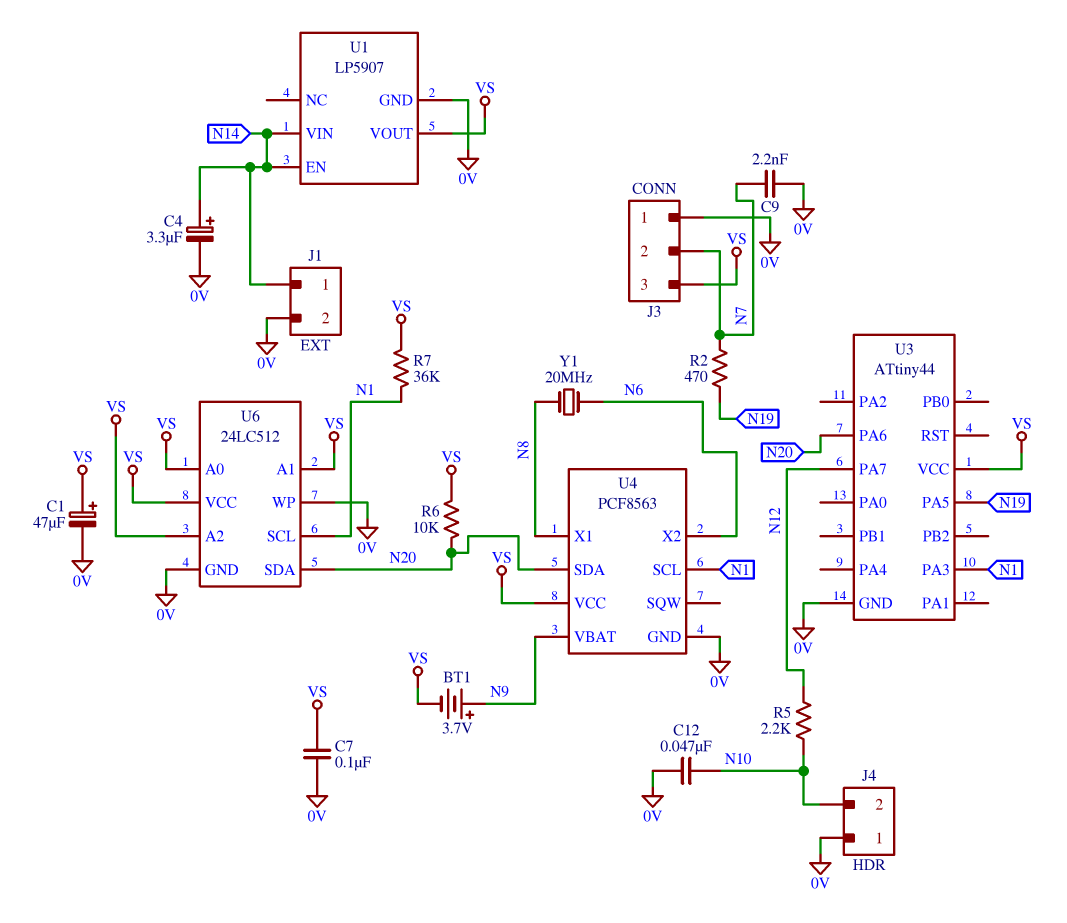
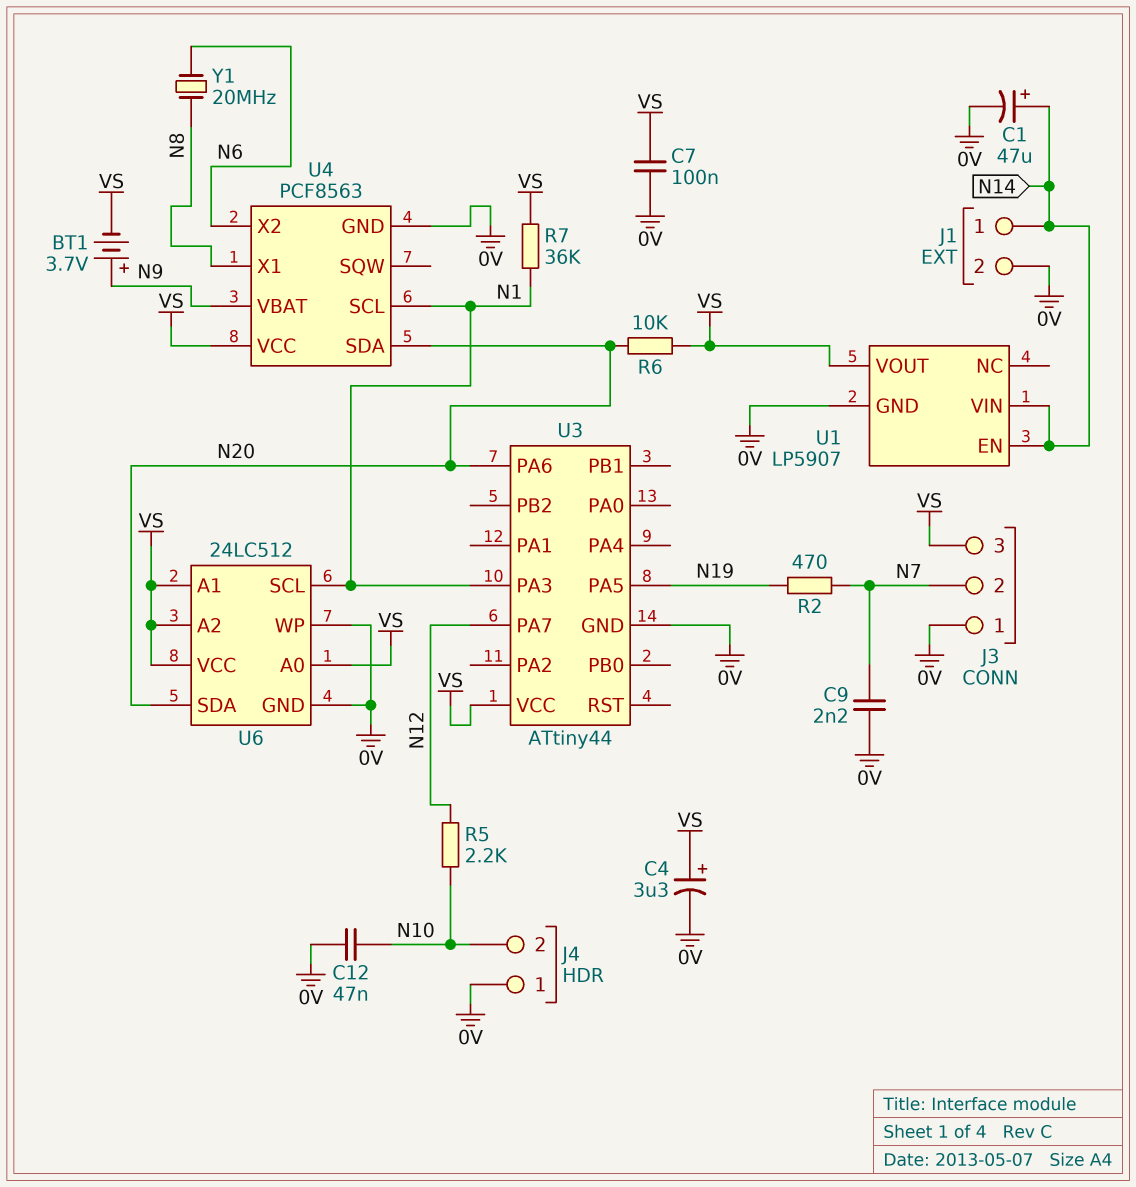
C1: 47uF (plus VS, minus 0V) -> 47uF (plus N14, minus 0V)
C4: 3.3uF (plus N14, minus 0V) -> 3.3uF (plus VS, minus 0V)

